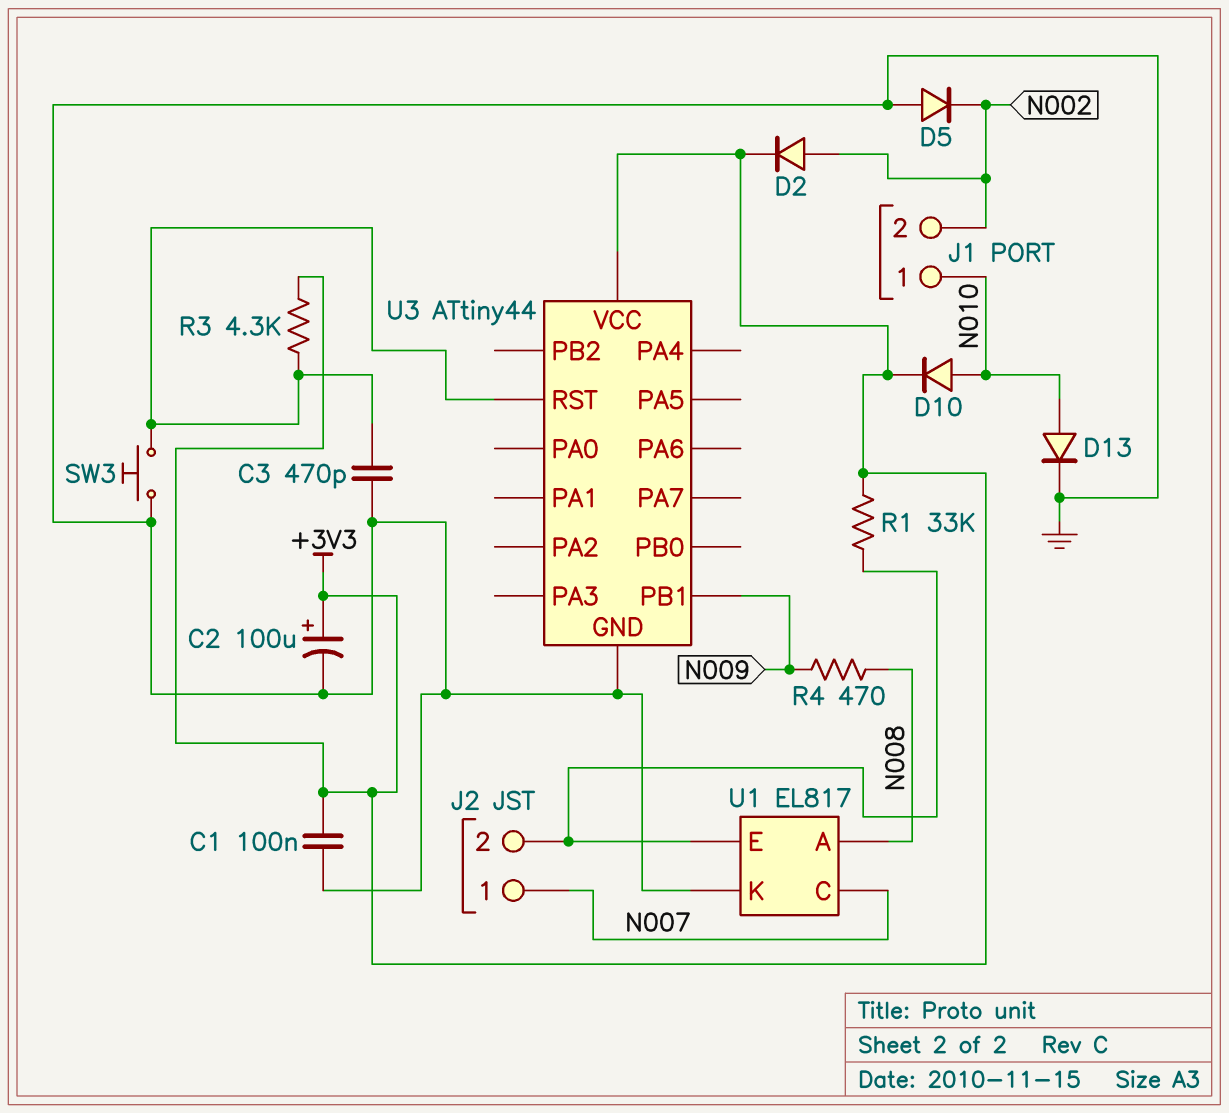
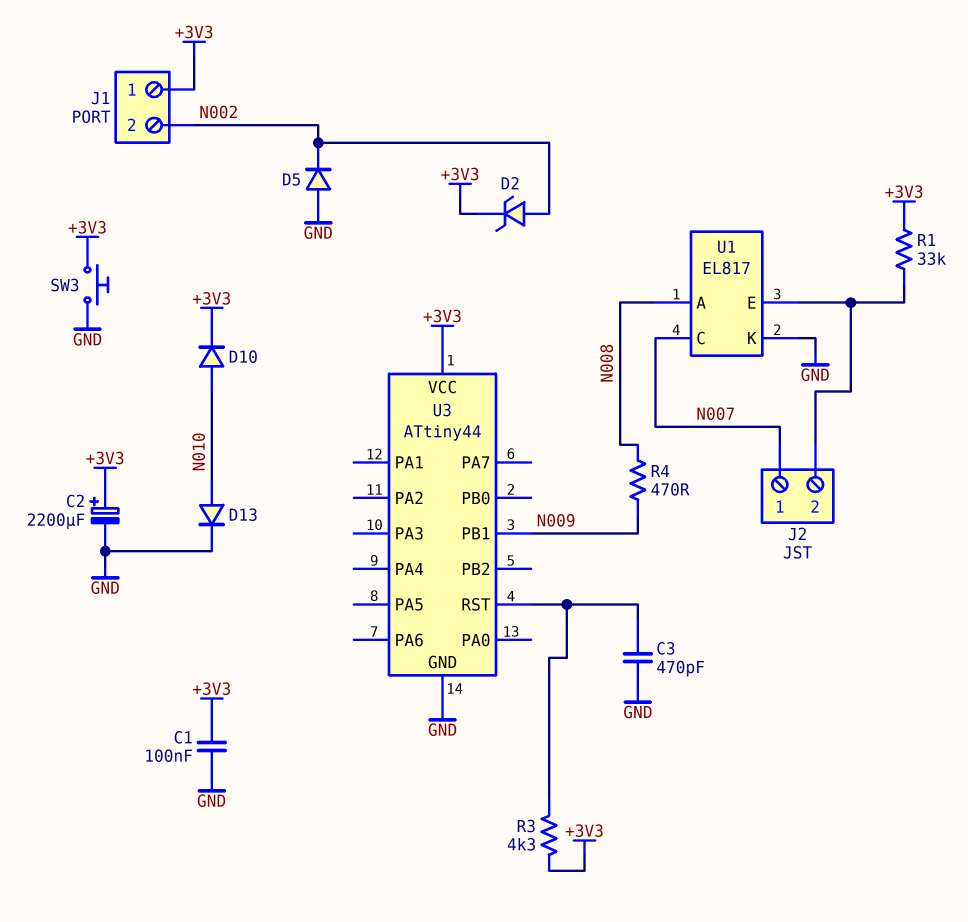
C2: 100uF (plus +3V3, minus GND) -> 2200uF (plus +3V3, minus GND)
D2: diode (A N002, K +3V3) -> zener (A N002, K +3V3)
J1 pin 1: N010 -> +3V3
SW3: button (GND, U3/RST) -> button (+3V3, GND)

